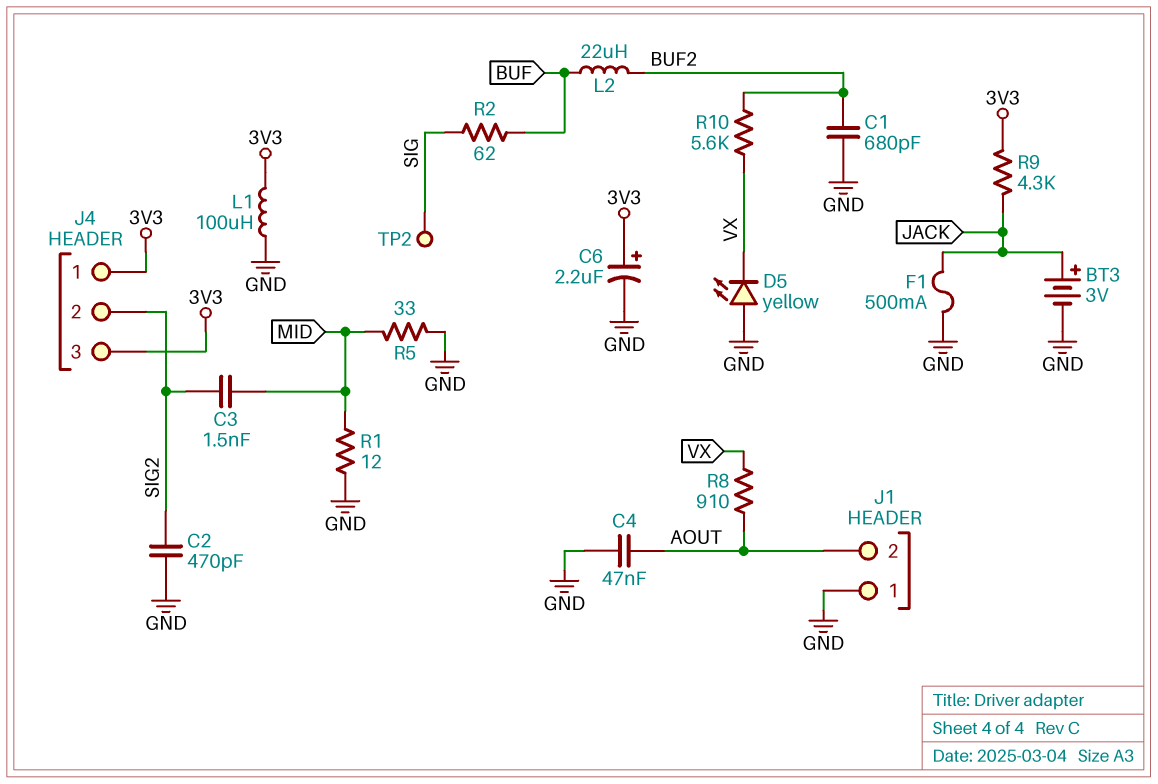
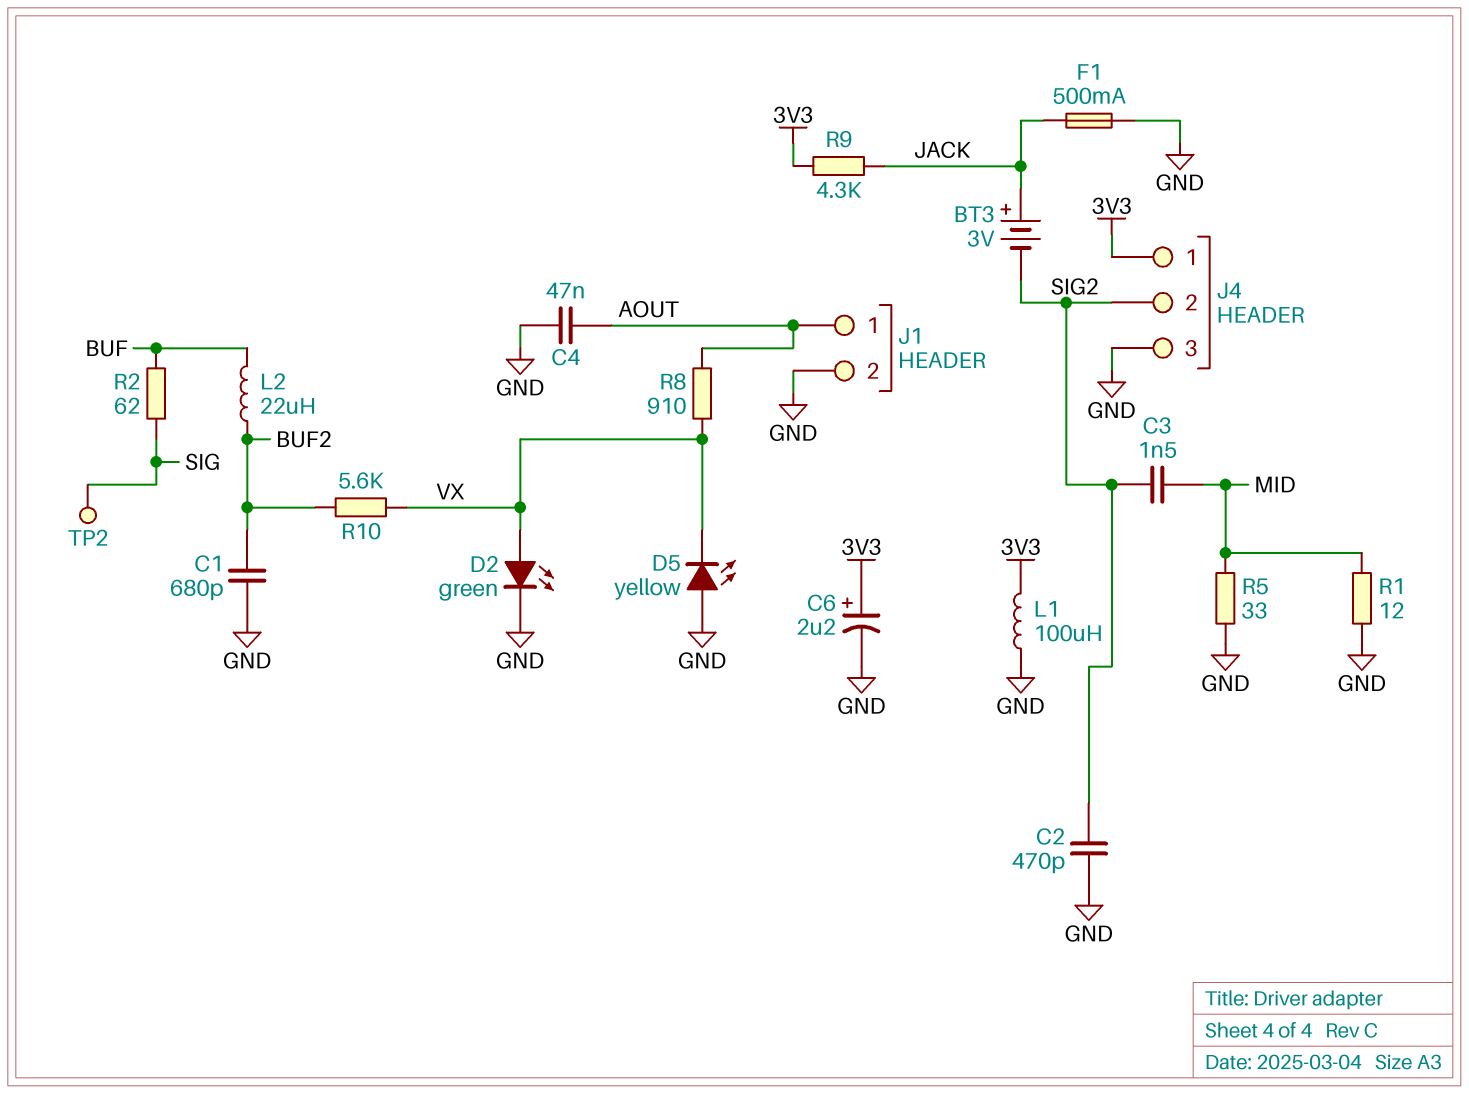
BT3: 3V (plus JACK, minus GND) -> 3V (plus JACK, minus SIG2)
D2: none -> LED green (A VX, K GND)
J1 pin 1: GND -> AOUT
J1 pin 2: AOUT -> GND
J4 pin 3: 3V3 -> GND

